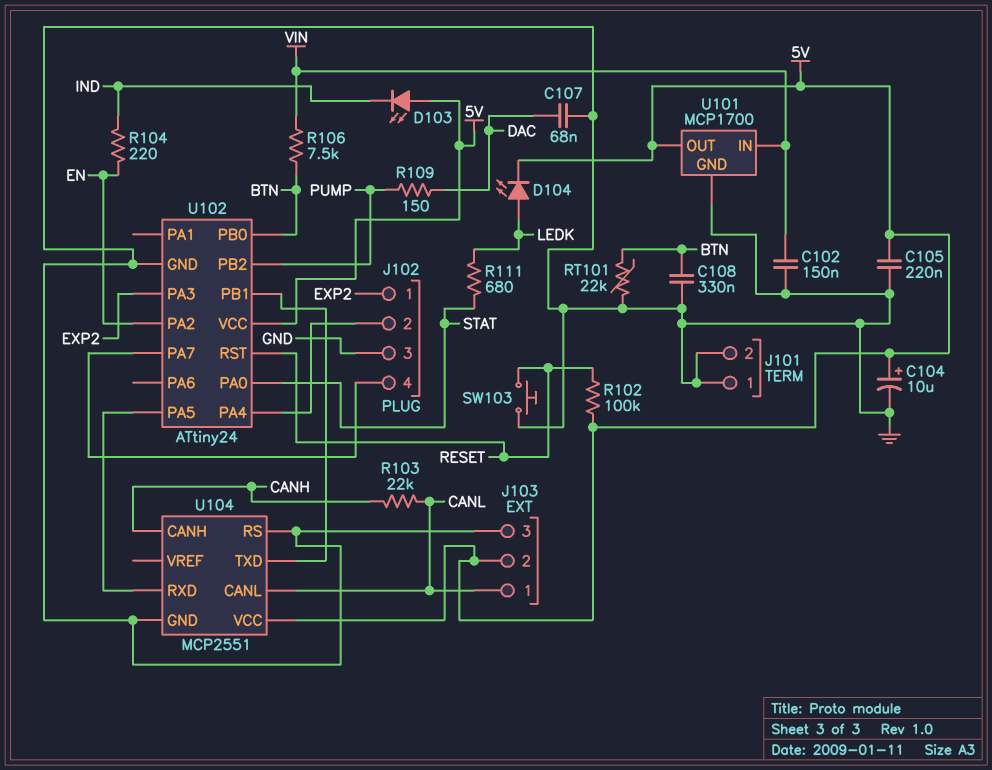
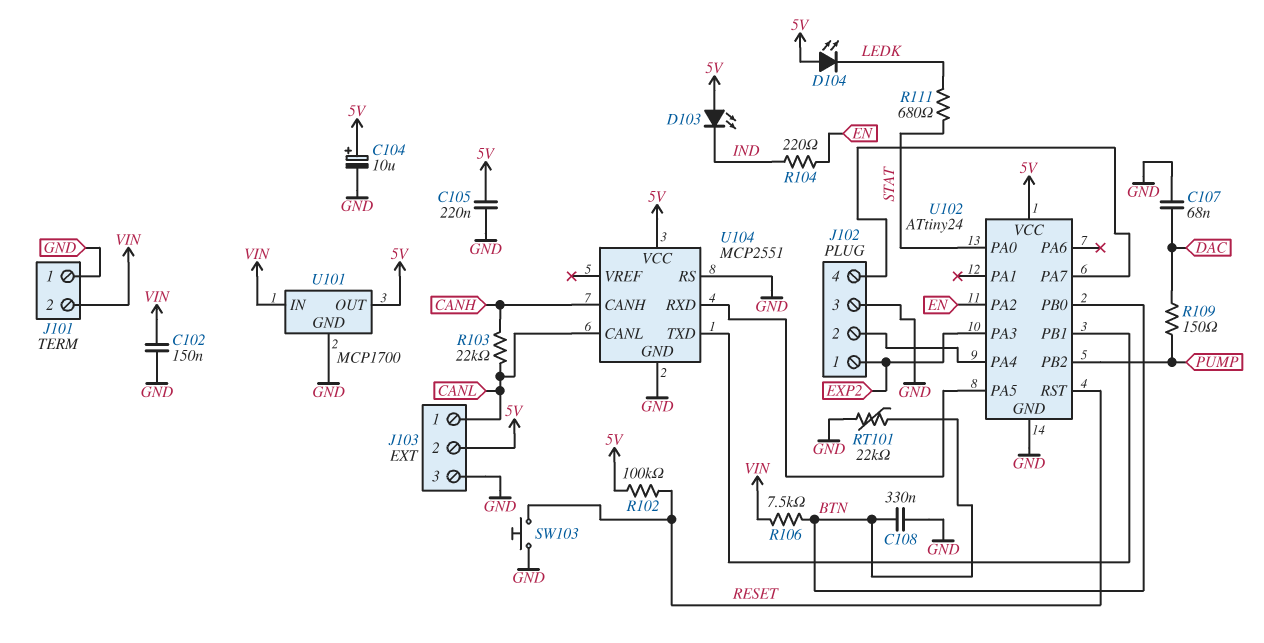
D104: LED (A LEDK, K 5V) -> LED (A 5V, K LEDK)
J101 pin 2: GND -> VIN

